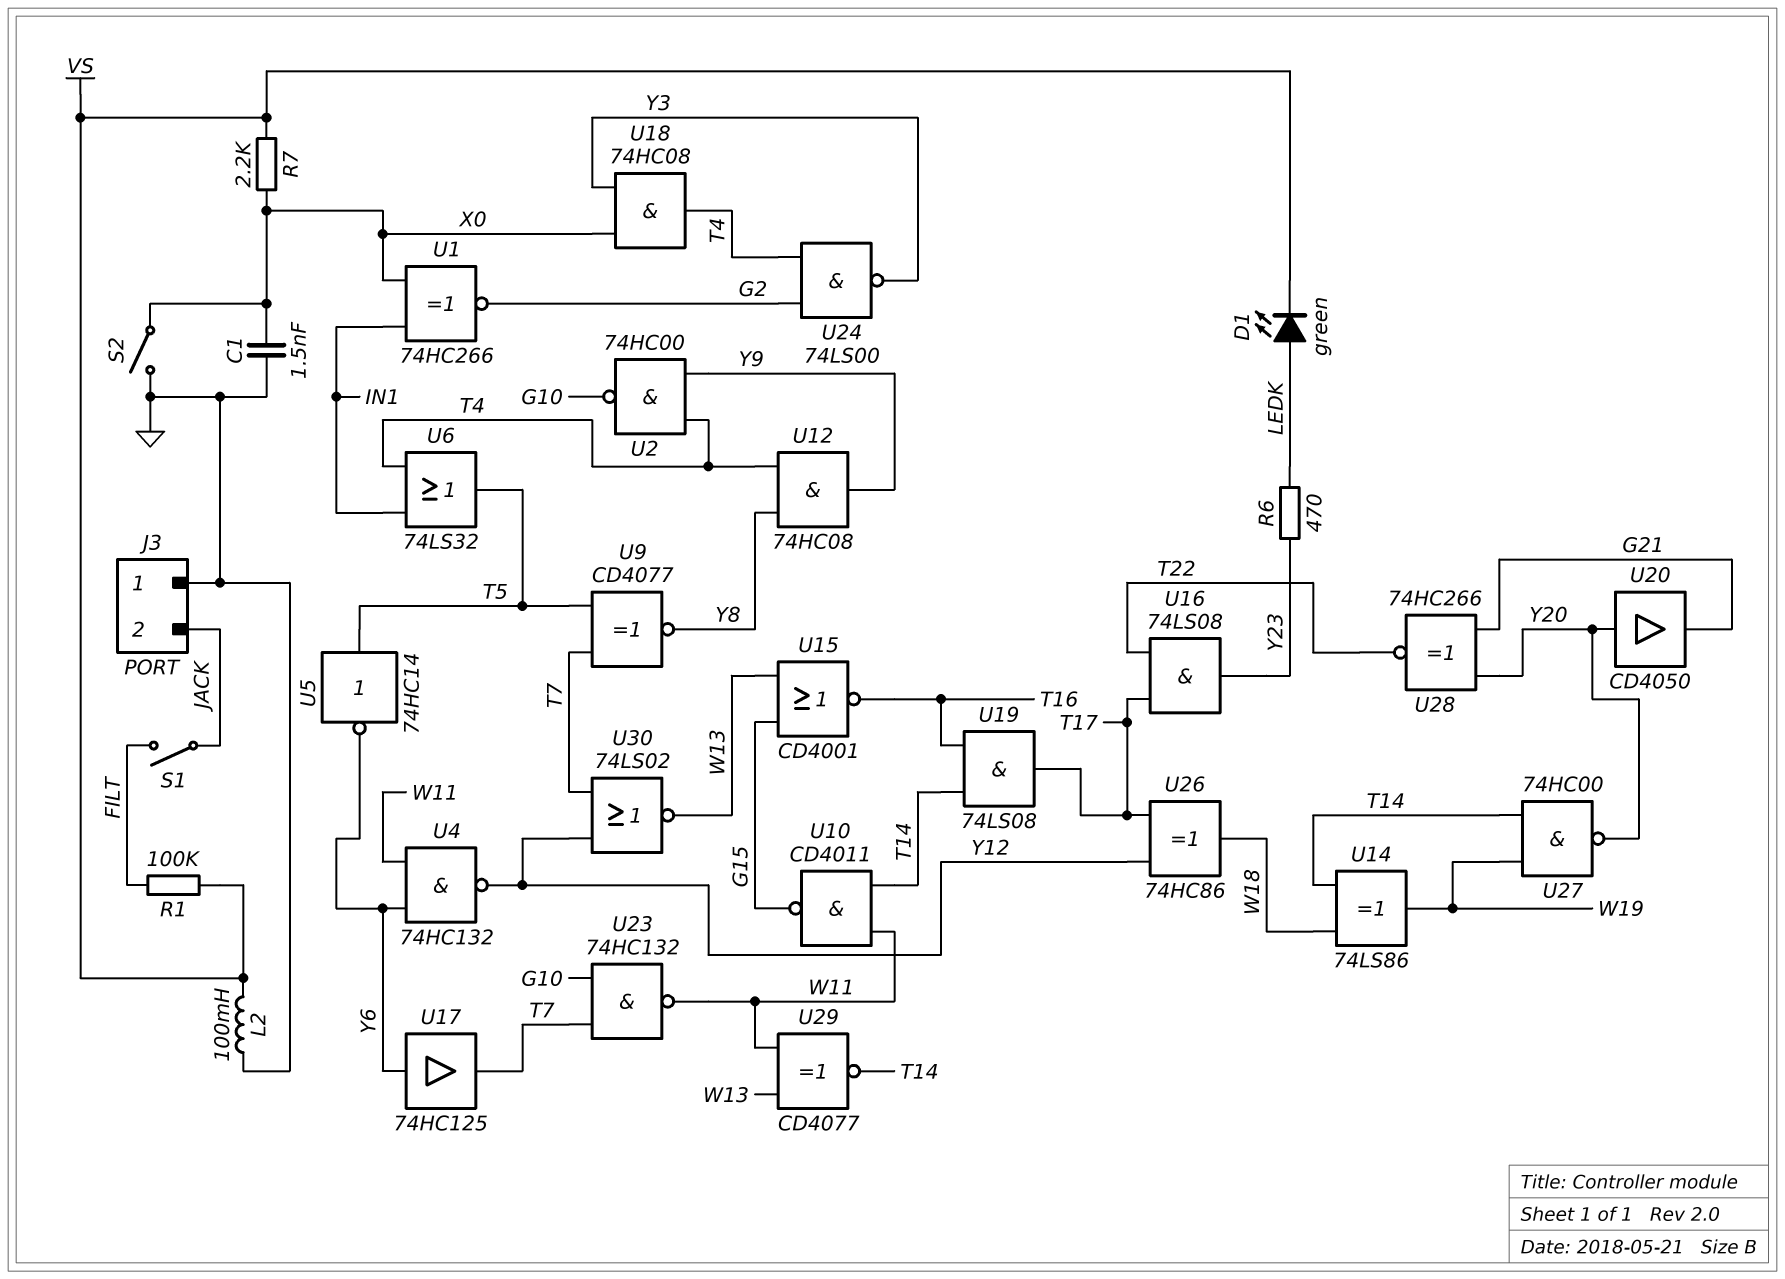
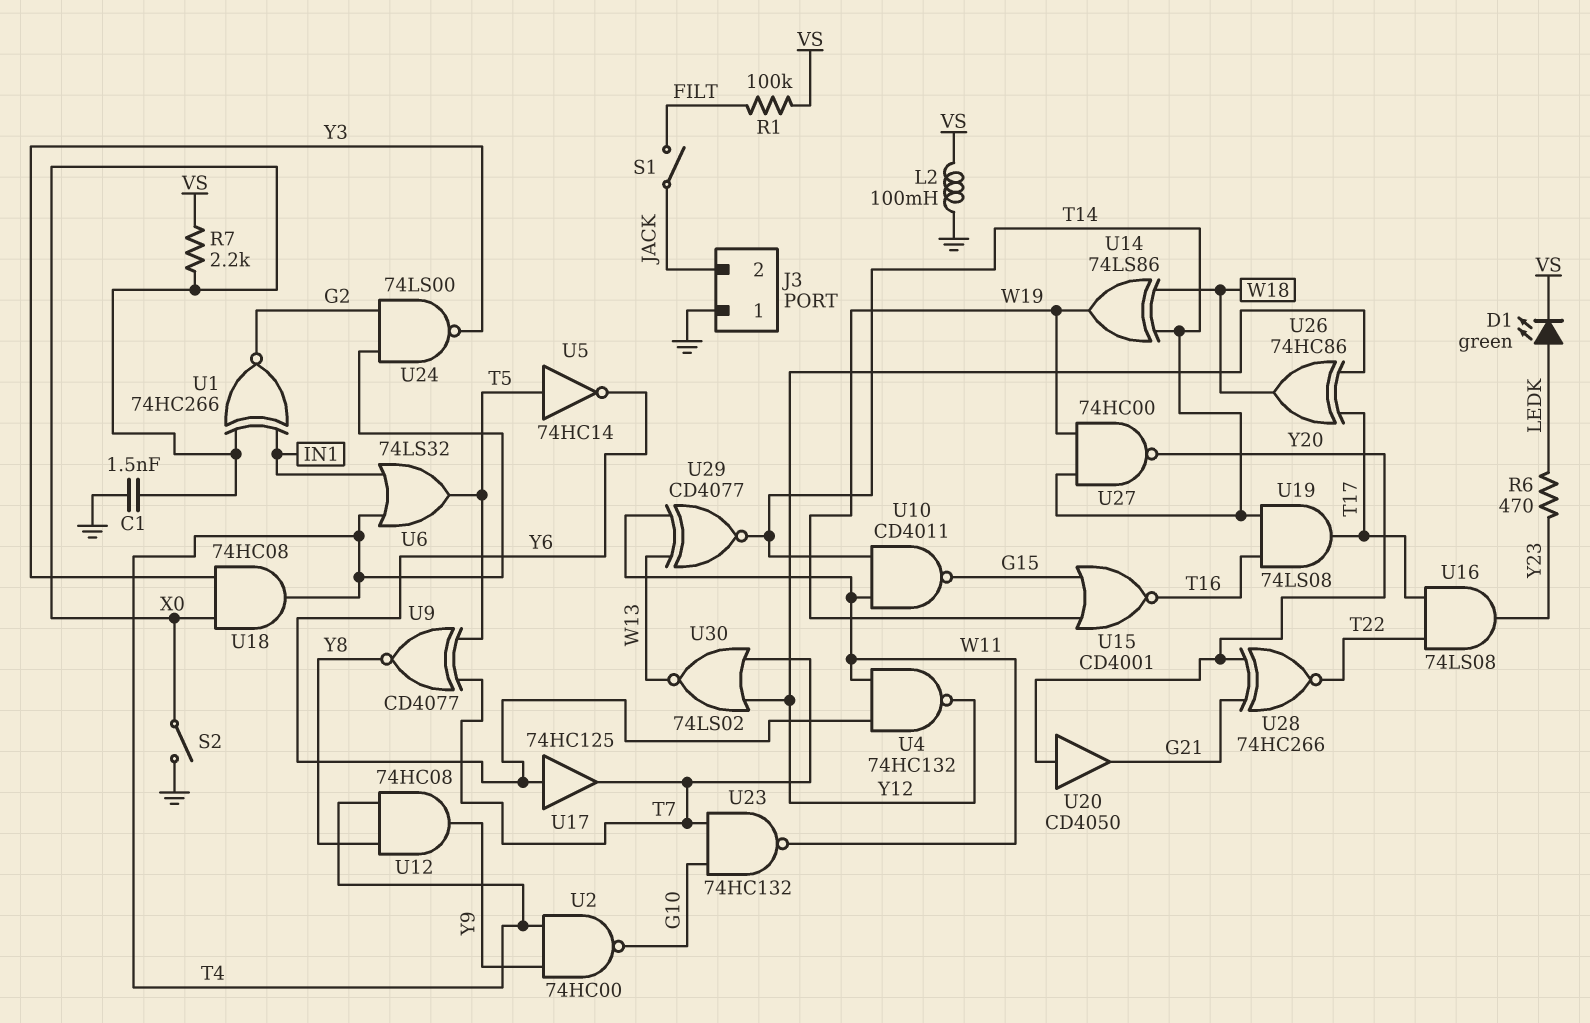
U15: NOR CD4001 (in G15, in W13, out T16) -> NOR CD4001 (in G15, in W19, out T16)

